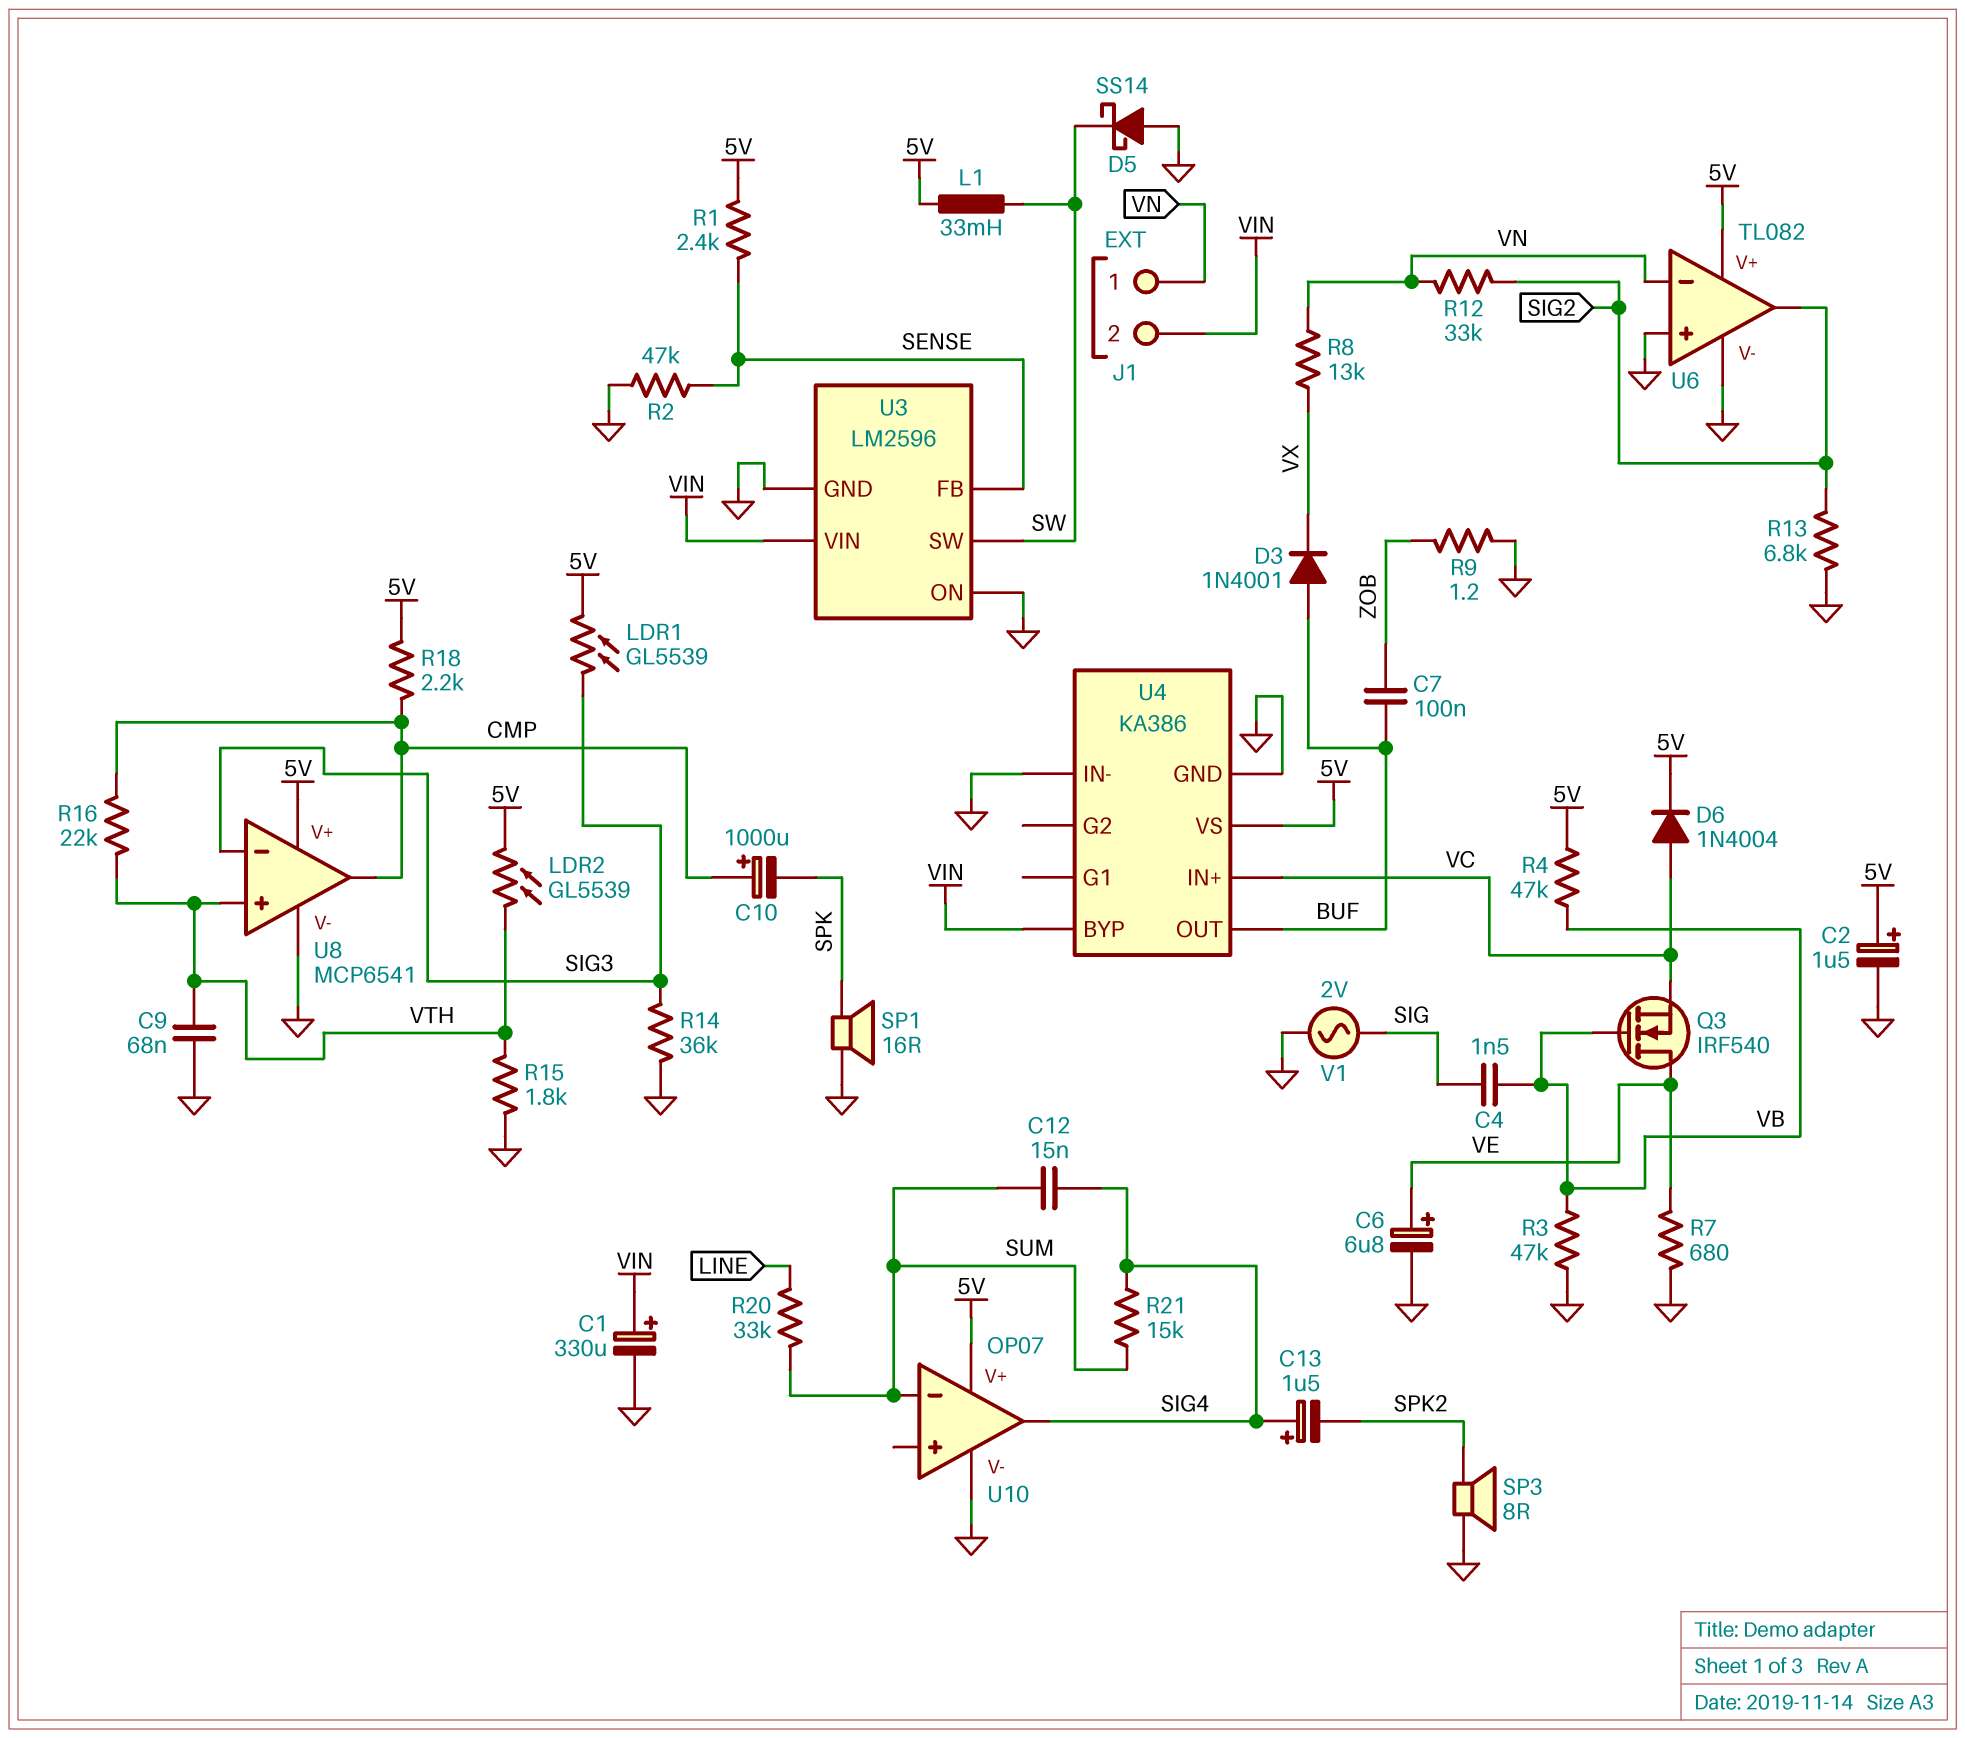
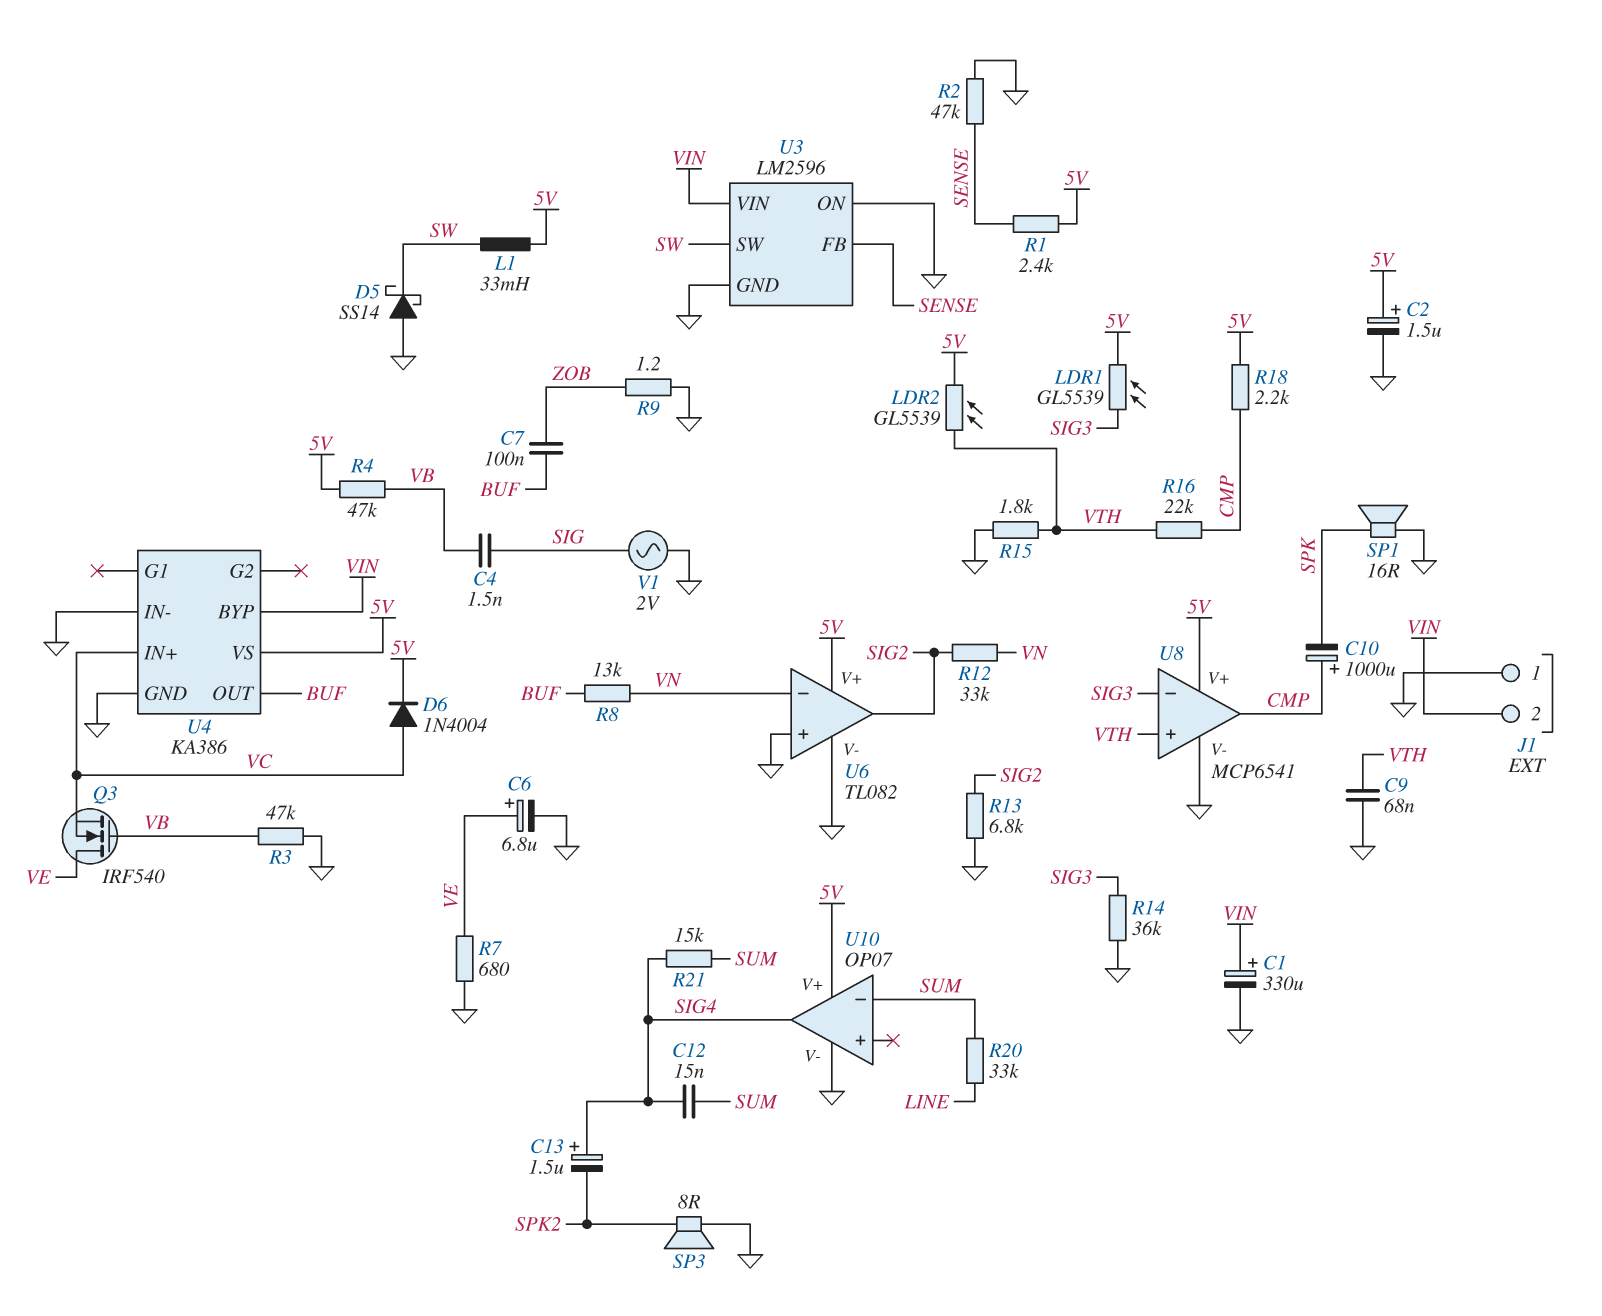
D3: diode 1N4001 (A BUF, K VX) -> none
J1 pin 1: VN -> GND
R8: 13k (VN, VX) -> 13k (BUF, VN)

